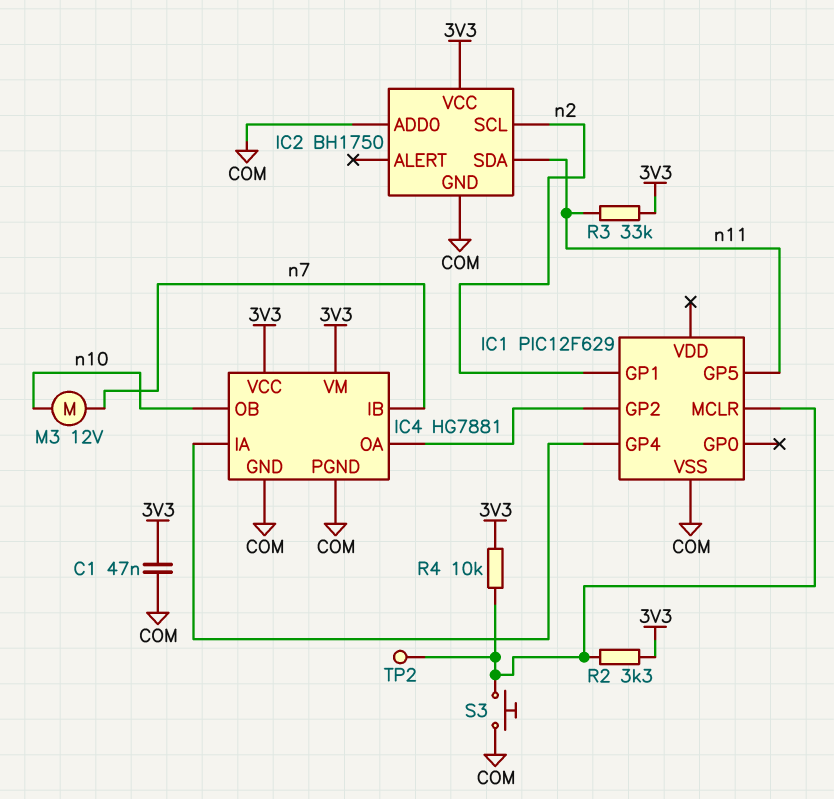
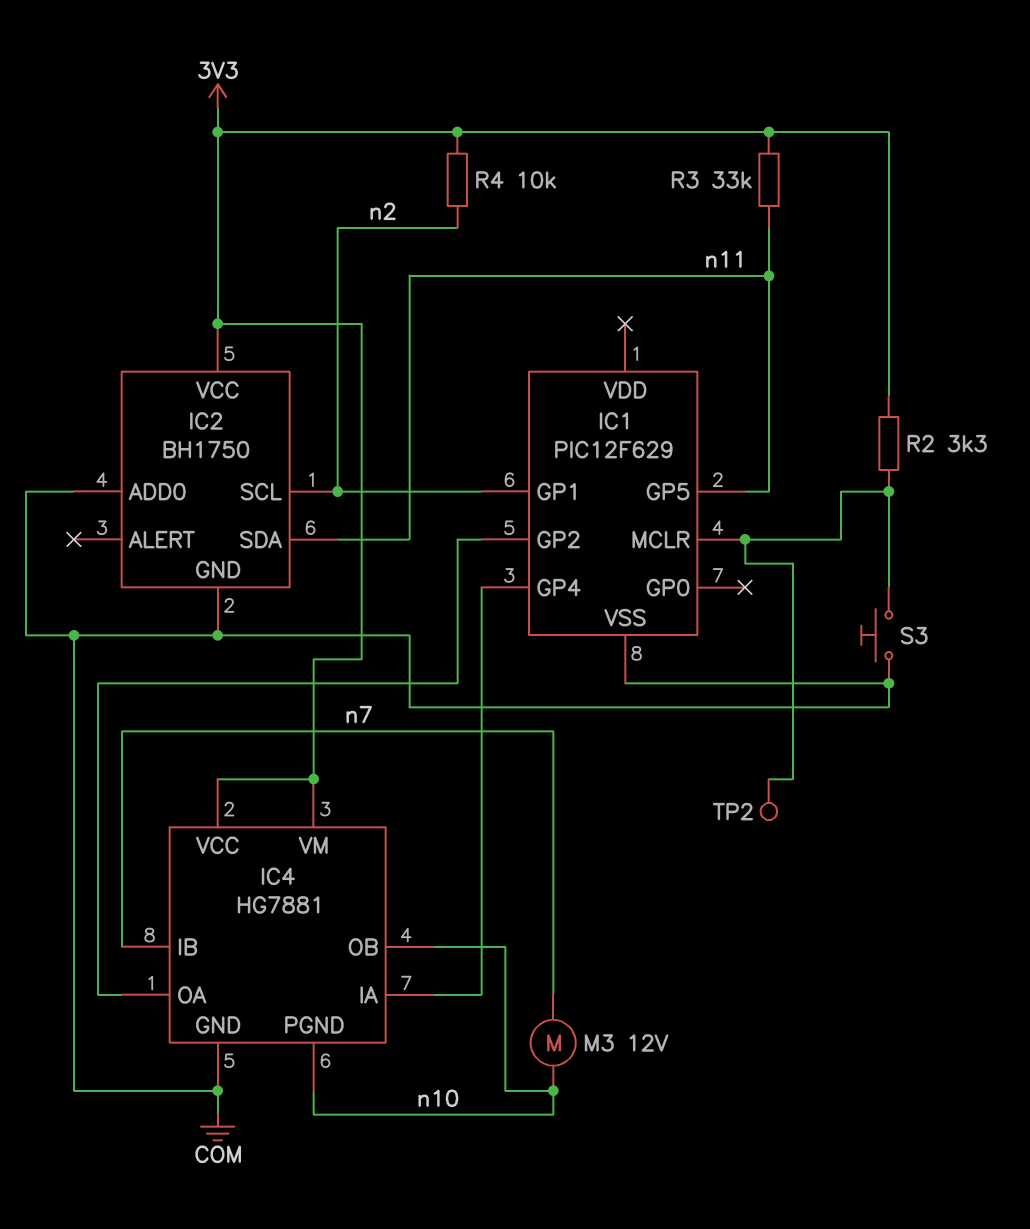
C1: 47nF (3V3, COM) -> none
IC4 pin PGND: COM -> n10
R4: 10k (3V3, IC1/MCLR) -> 10k (3V3, n2)

